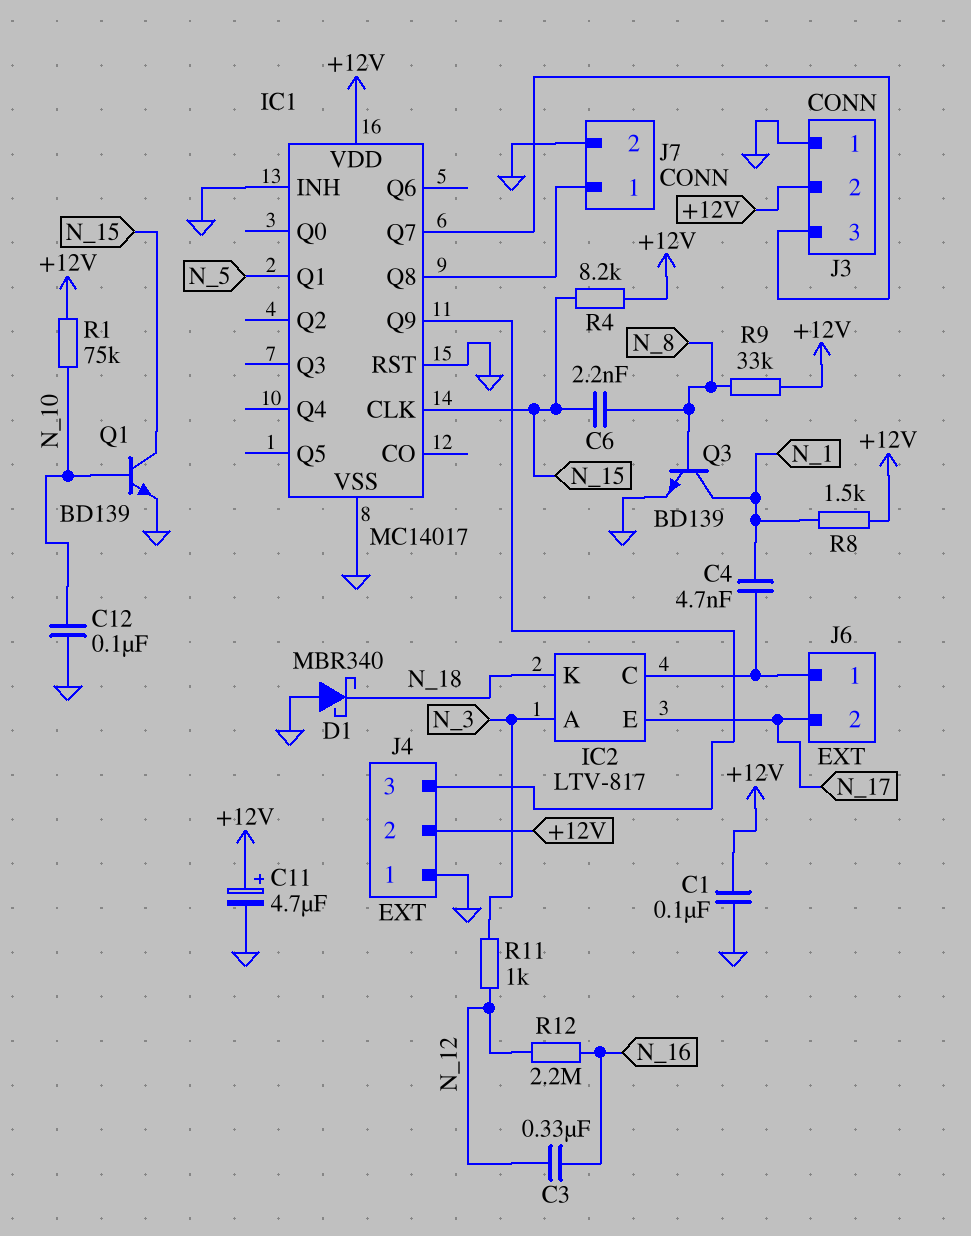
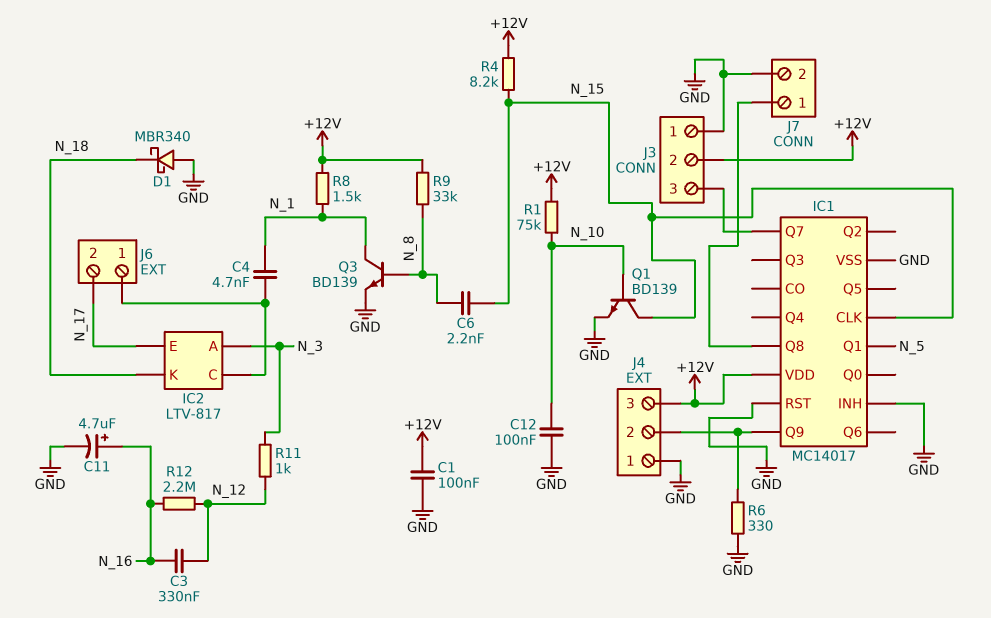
C11: 4.7uF (plus +12V, minus GND) -> 4.7uF (plus N_16, minus GND)
J4 pin 2: +12V -> IC1/Q9
J4 pin 3: IC1/Q9 -> +12V
R6: none -> 330 (GND, IC1/Q9)

